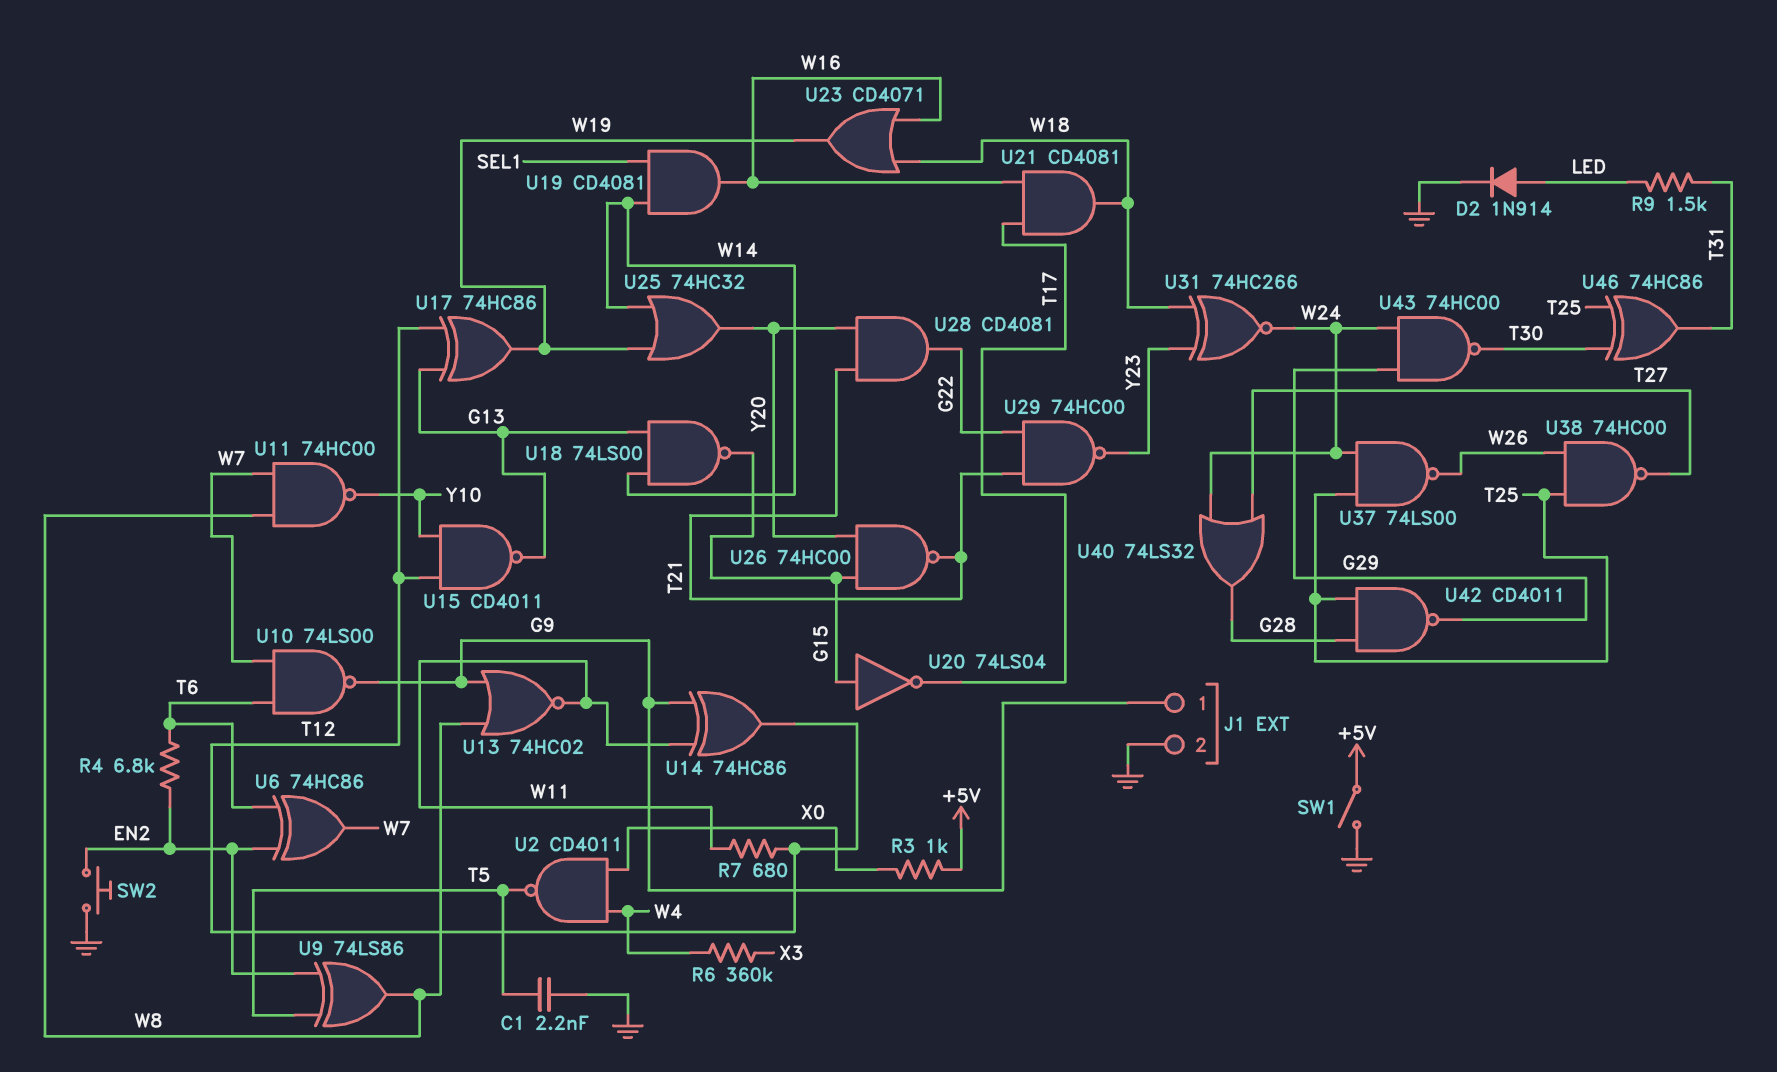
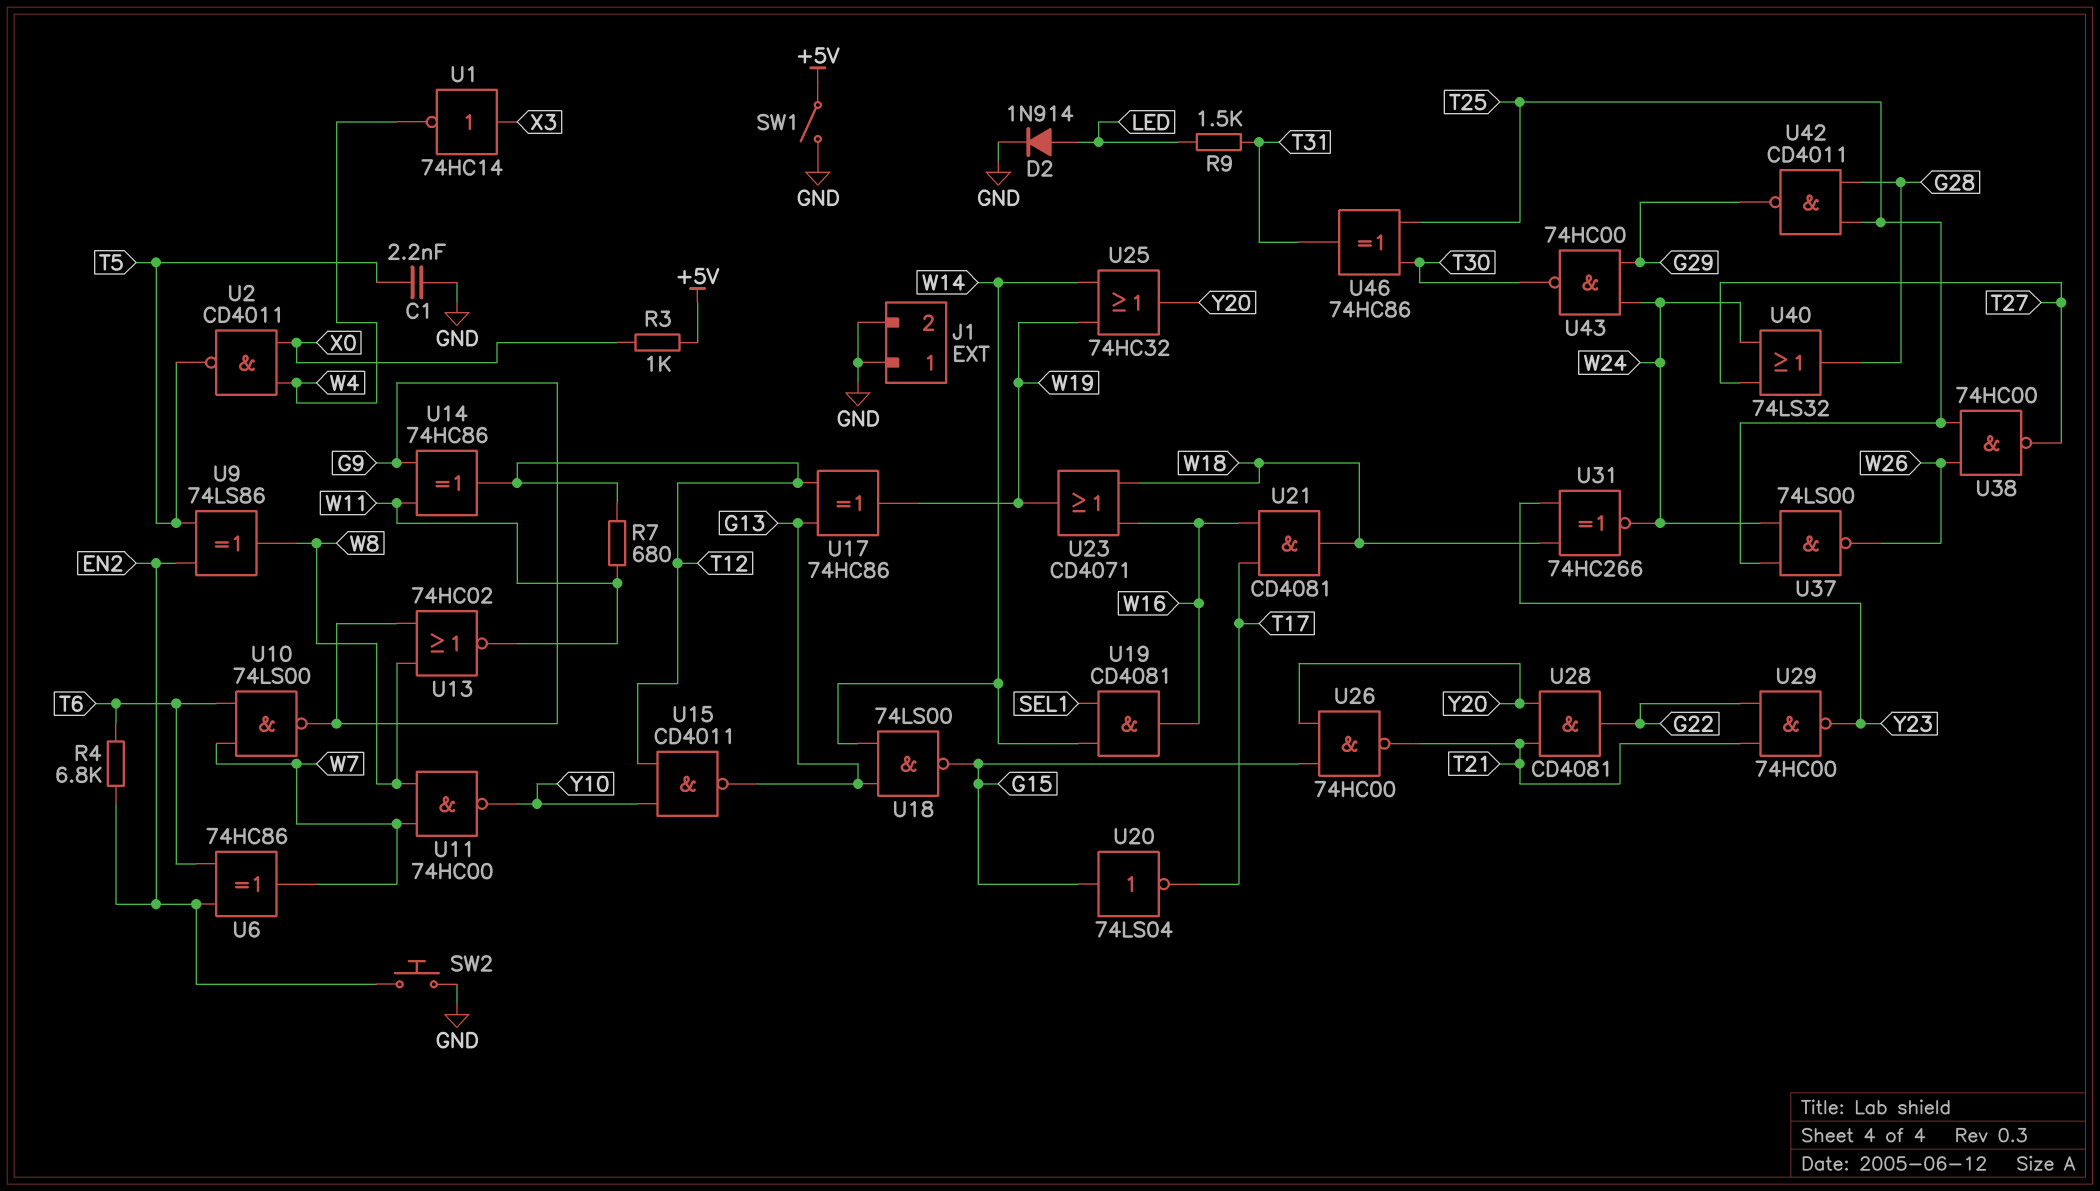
J1 pin 1: G9 -> GND
R6: 360k (W4, X3) -> none
U1: none -> NOT 74HC14 (in X3, out W4)

